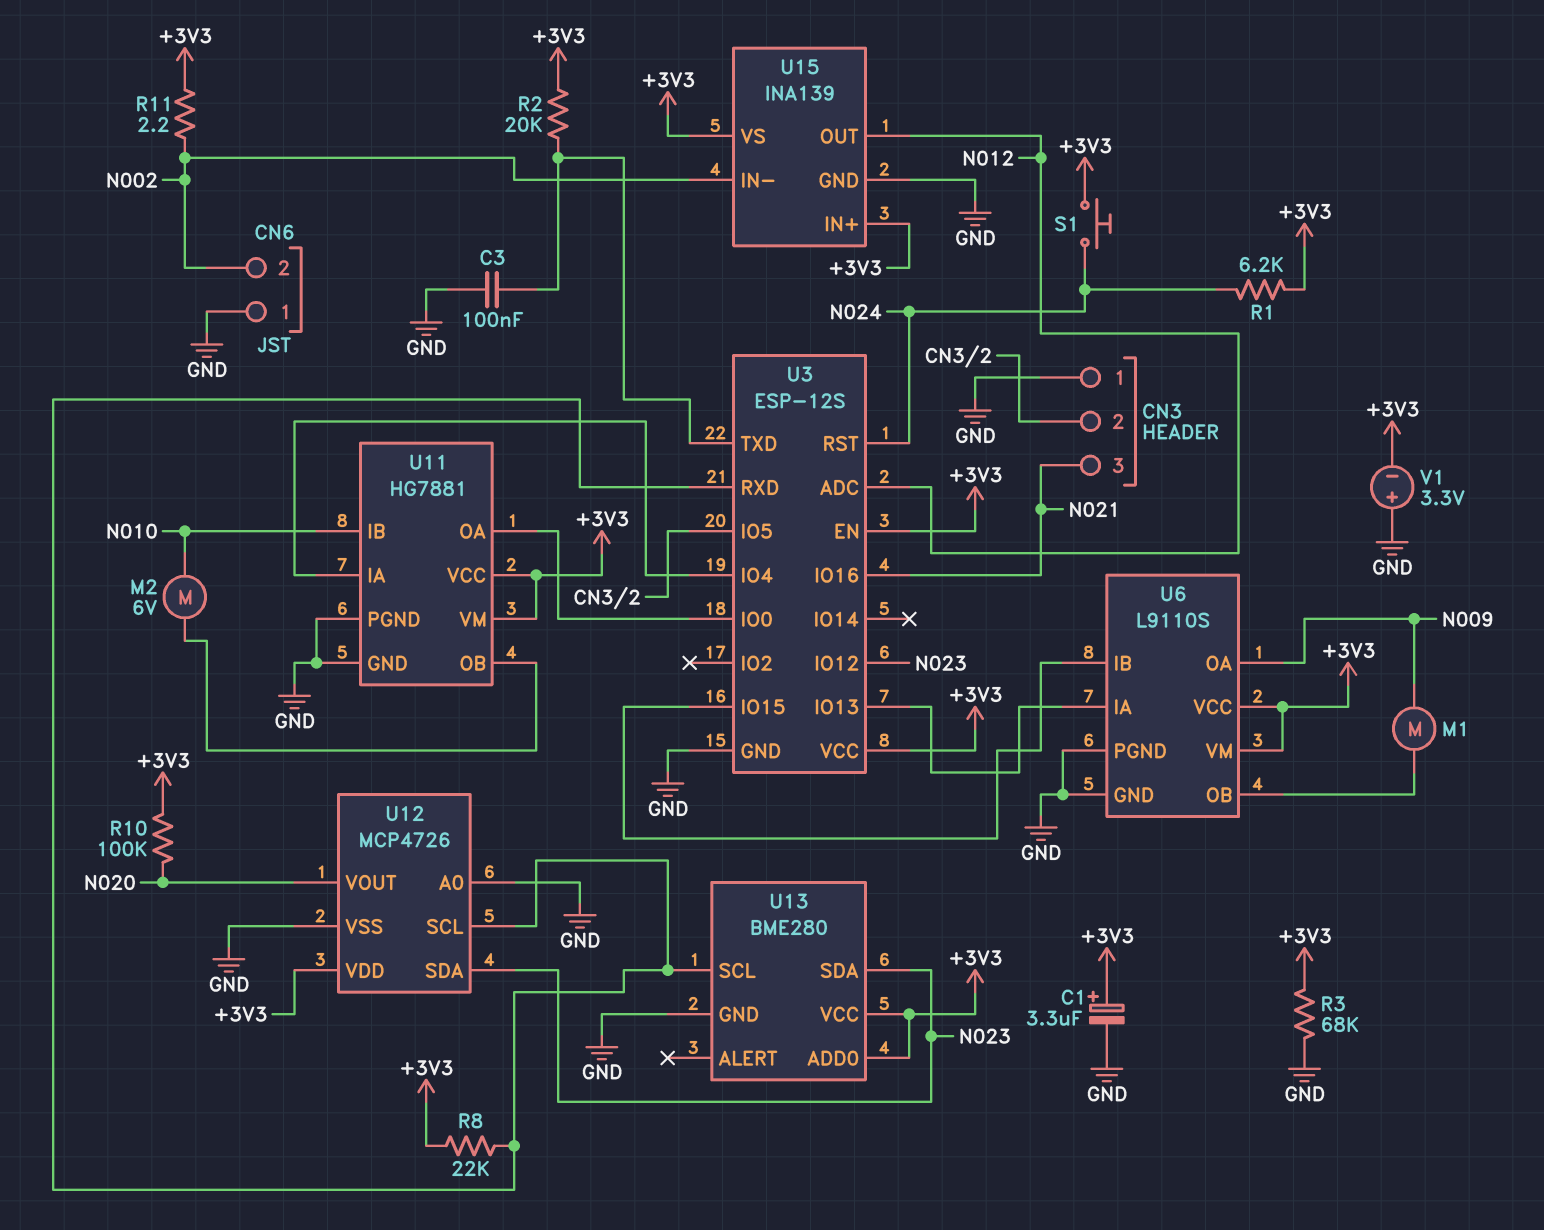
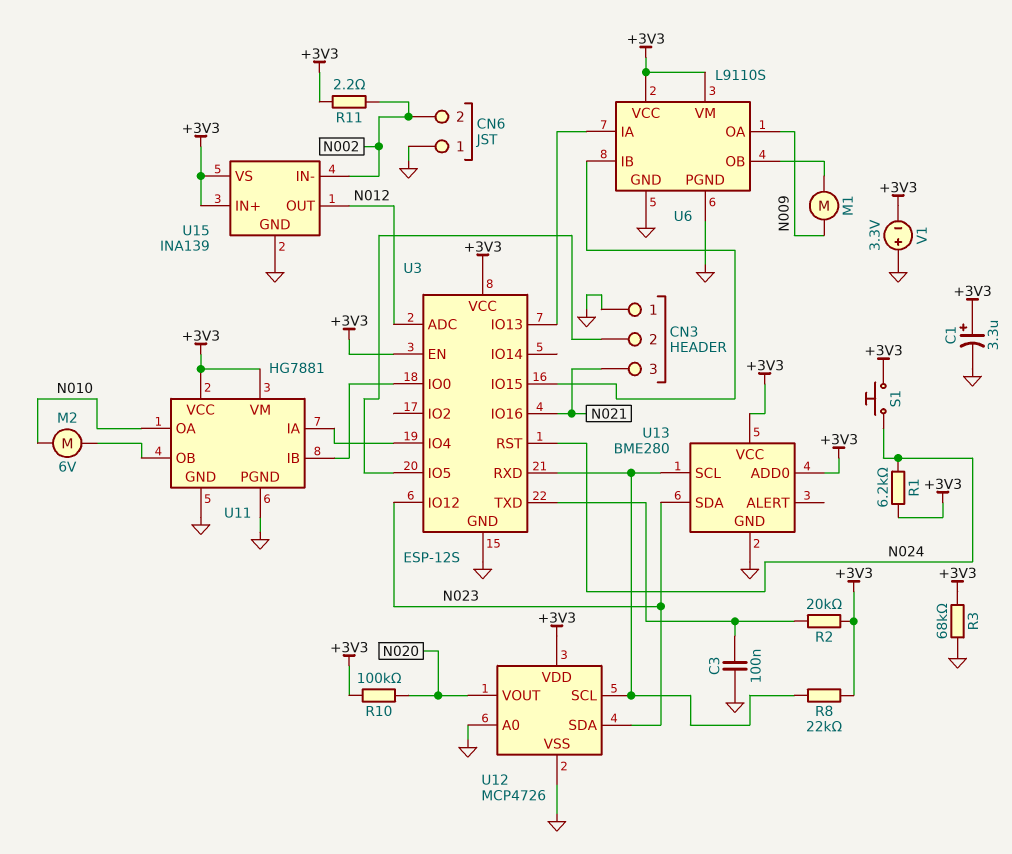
U11 pin IB: N010 -> U3/IO0
U11 pin OA: U3/IO0 -> N010

